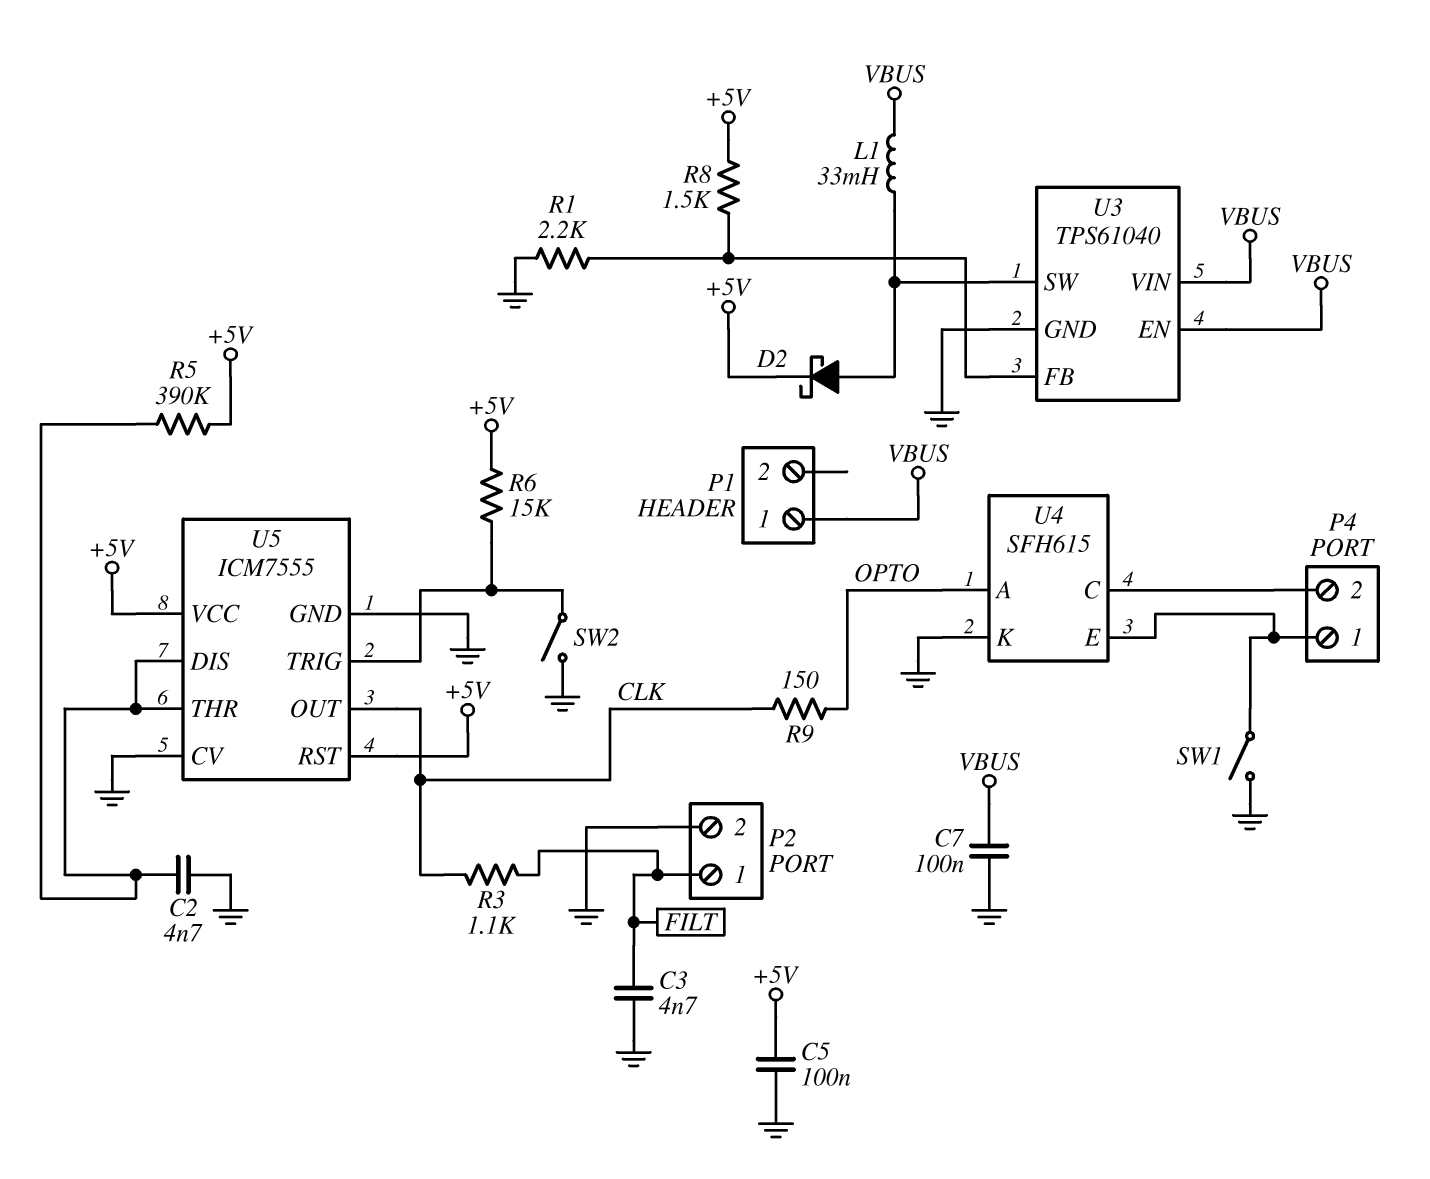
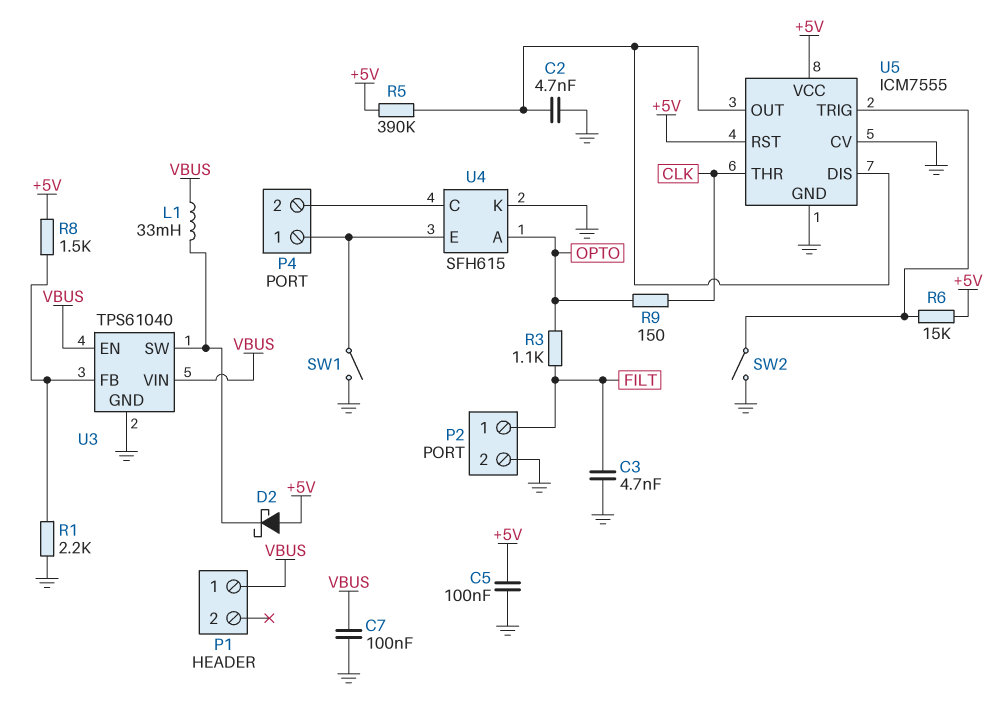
D2: schottky (A U3/SW, K +5V) -> schottky (A +5V, K U3/SW)
R3: 1.1k (CLK, FILT) -> 1.1k (FILT, OPTO)
U5 pin OUT: CLK -> U5/DIS
U5 pin THR: U5/DIS -> CLK

